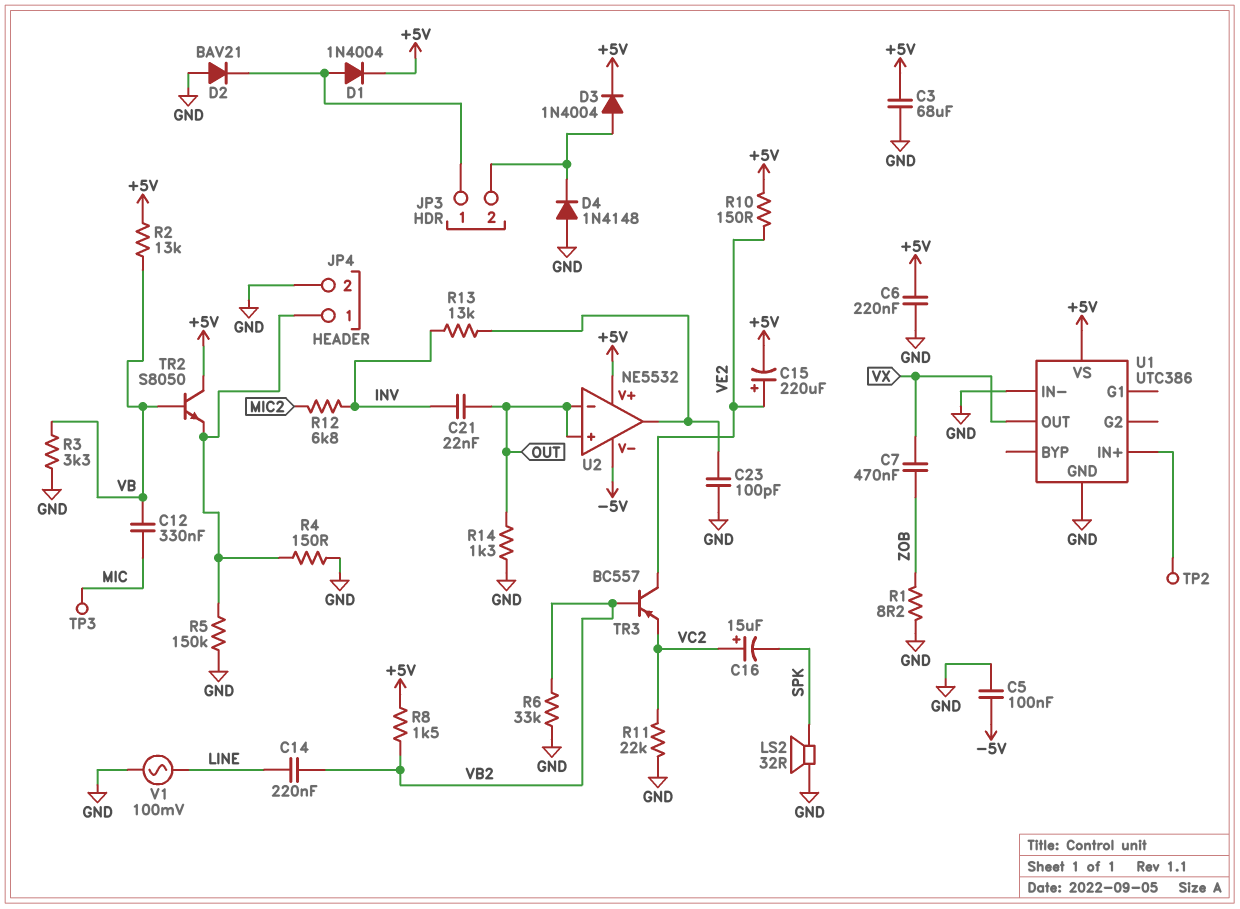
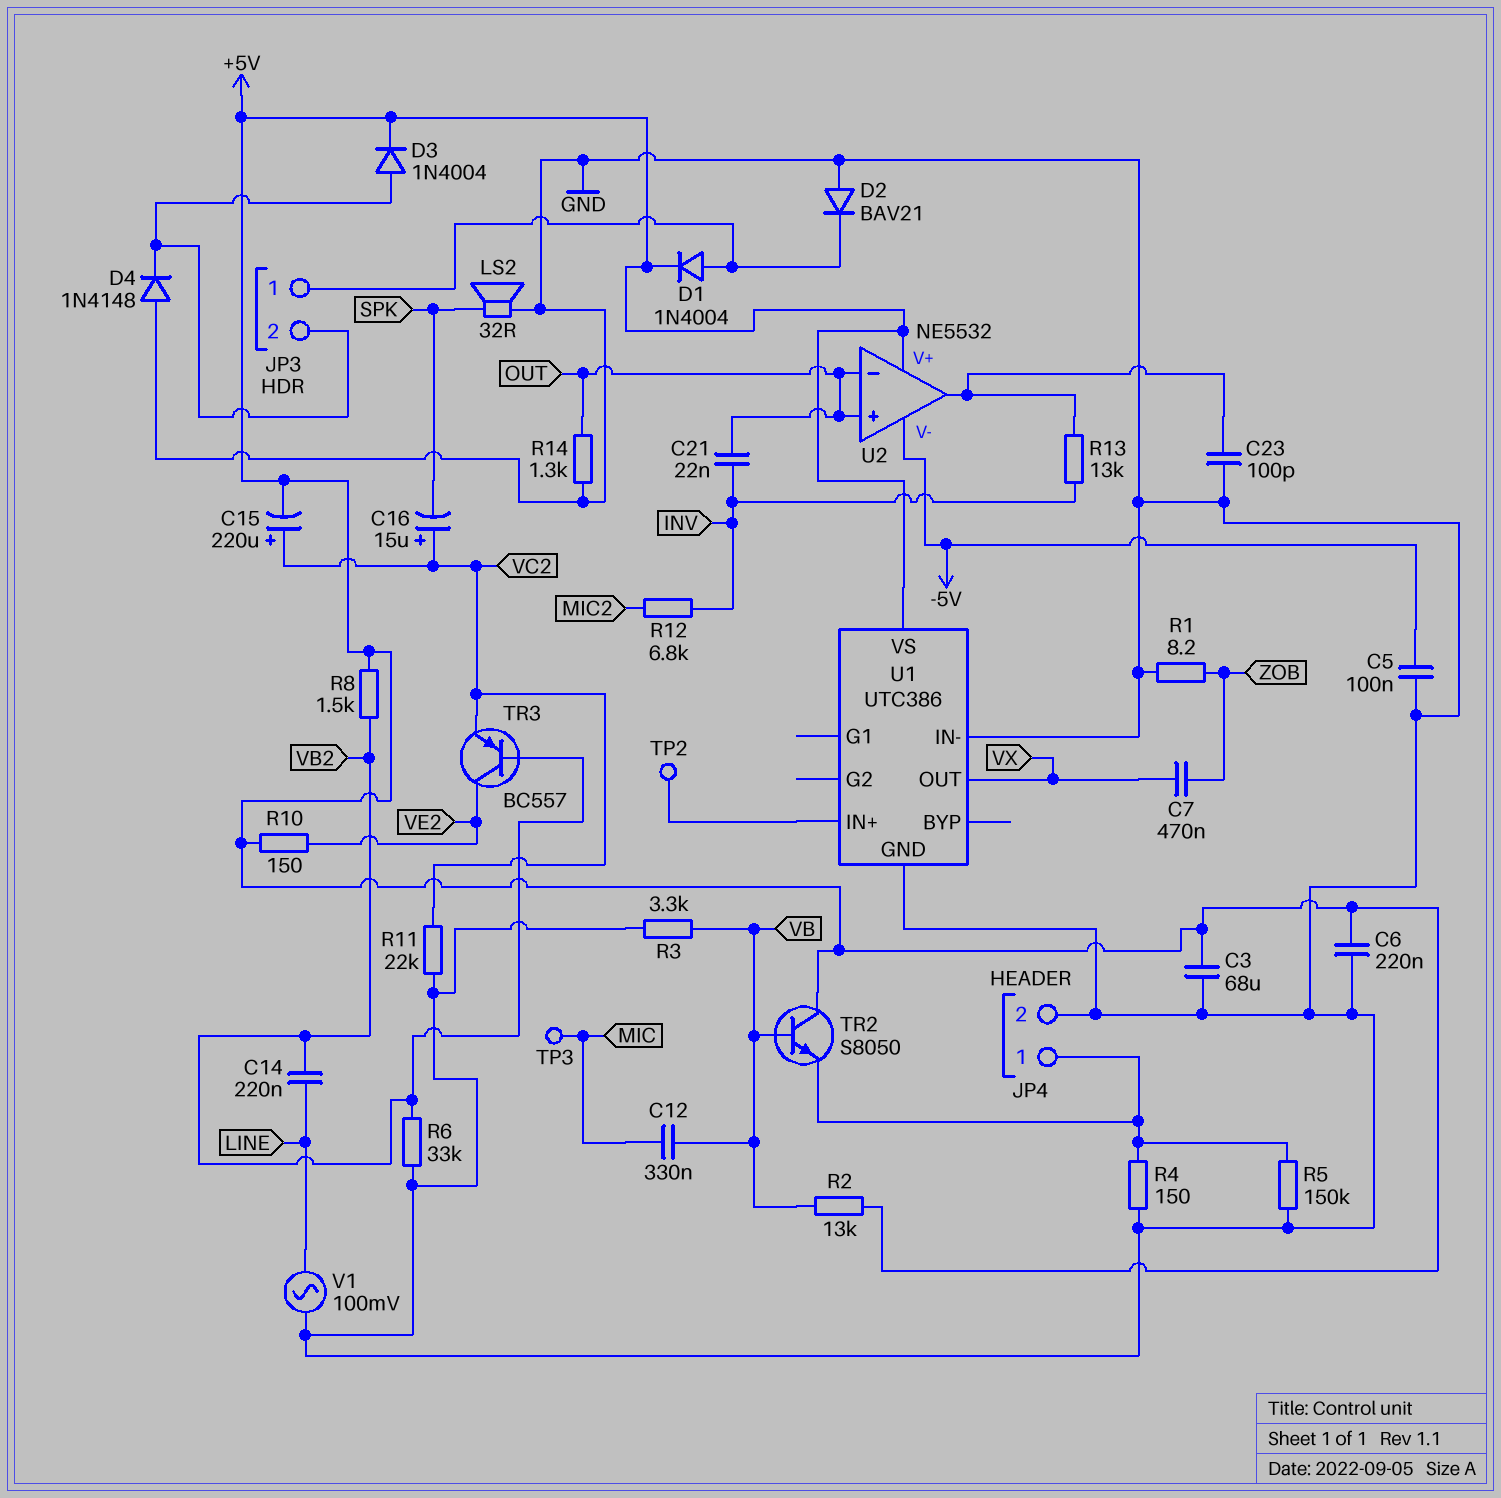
C15: 220uF (plus VE2, minus +5V) -> 220uF (plus VC2, minus +5V)

